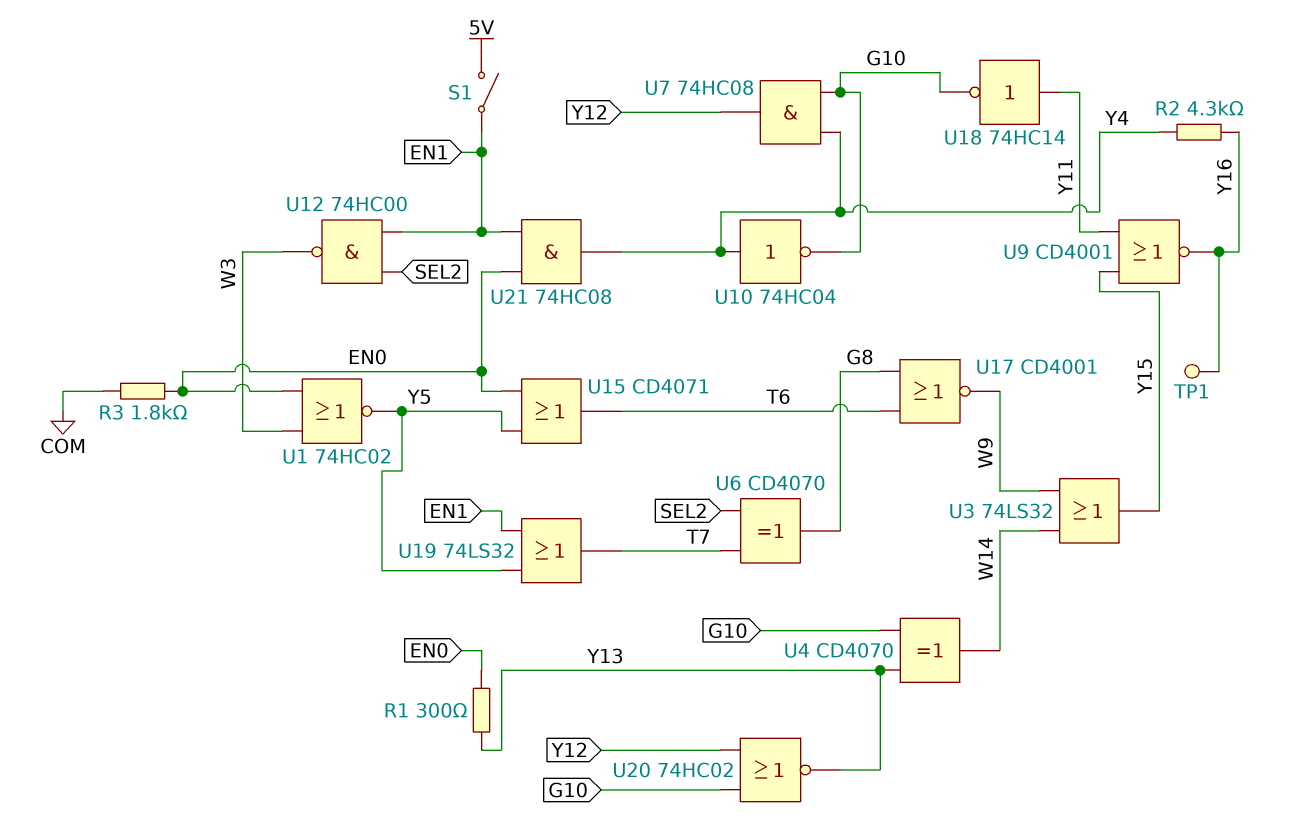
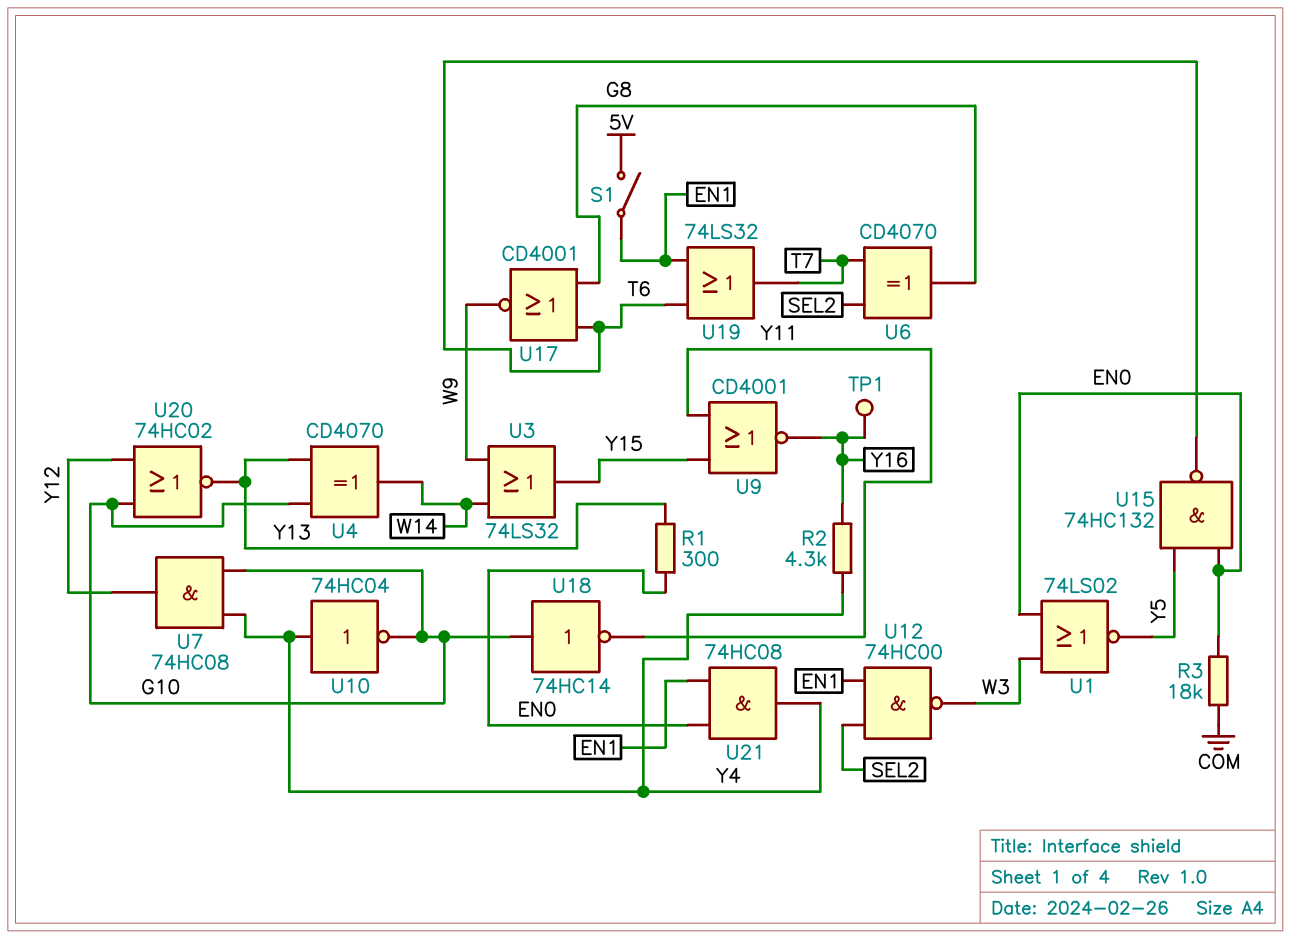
R3: 1.8k (COM, EN0) -> 18k (COM, EN0)
U1: NOR 74HC02 (in EN0, in W3, out Y5) -> NOR 74LS02 (in EN0, in W3, out Y5)
U15: OR CD4071 (in EN0, in Y5, out T6) -> NAND 74HC132 (in EN0, in Y5, out T6)
U18: NOT 74HC14 (in Y11, out G10) -> NOT 74HC14 (in G10, out Y11)
U19: OR 74LS32 (in EN1, in Y5, out T7) -> OR 74LS32 (in EN1, in T6, out T7)

